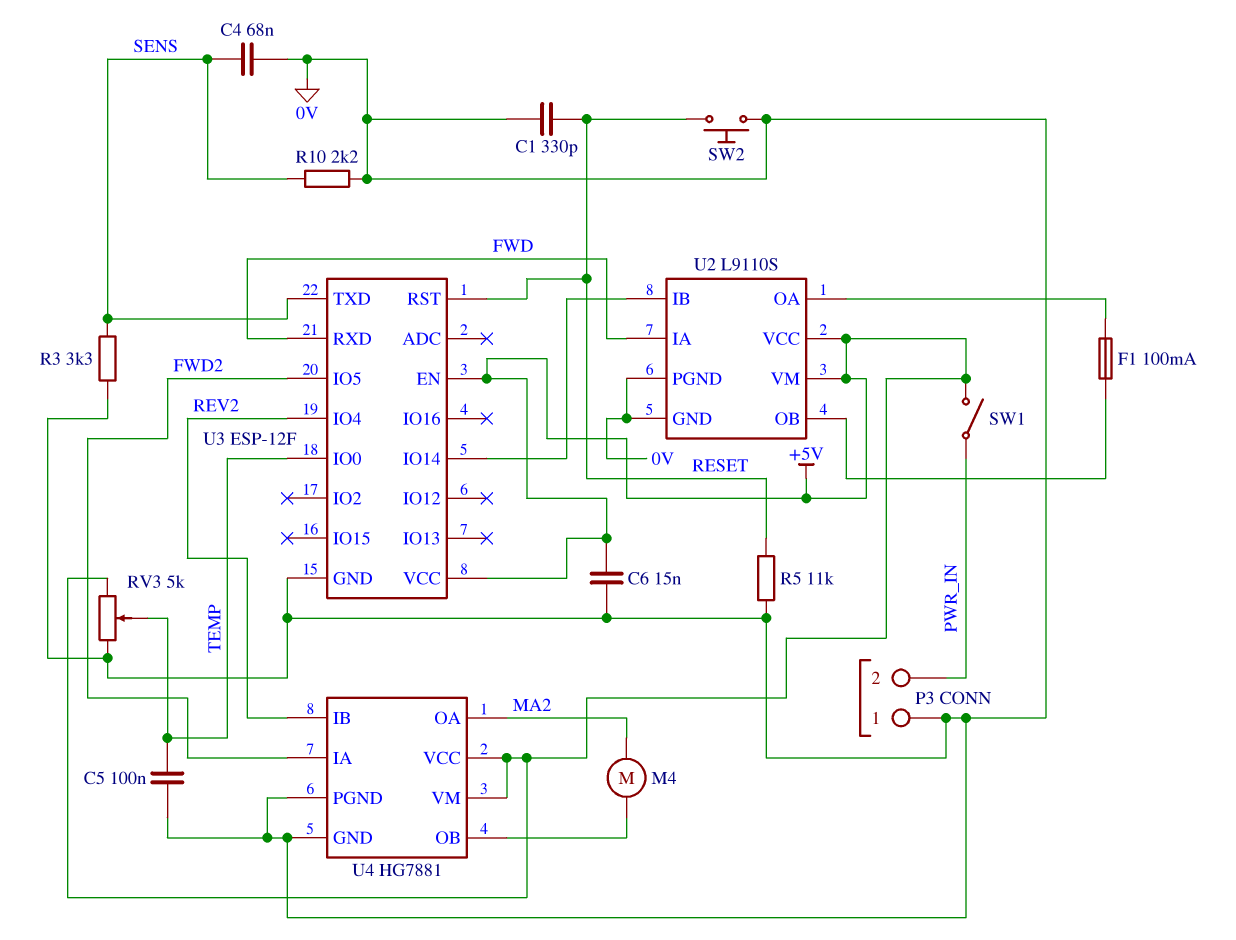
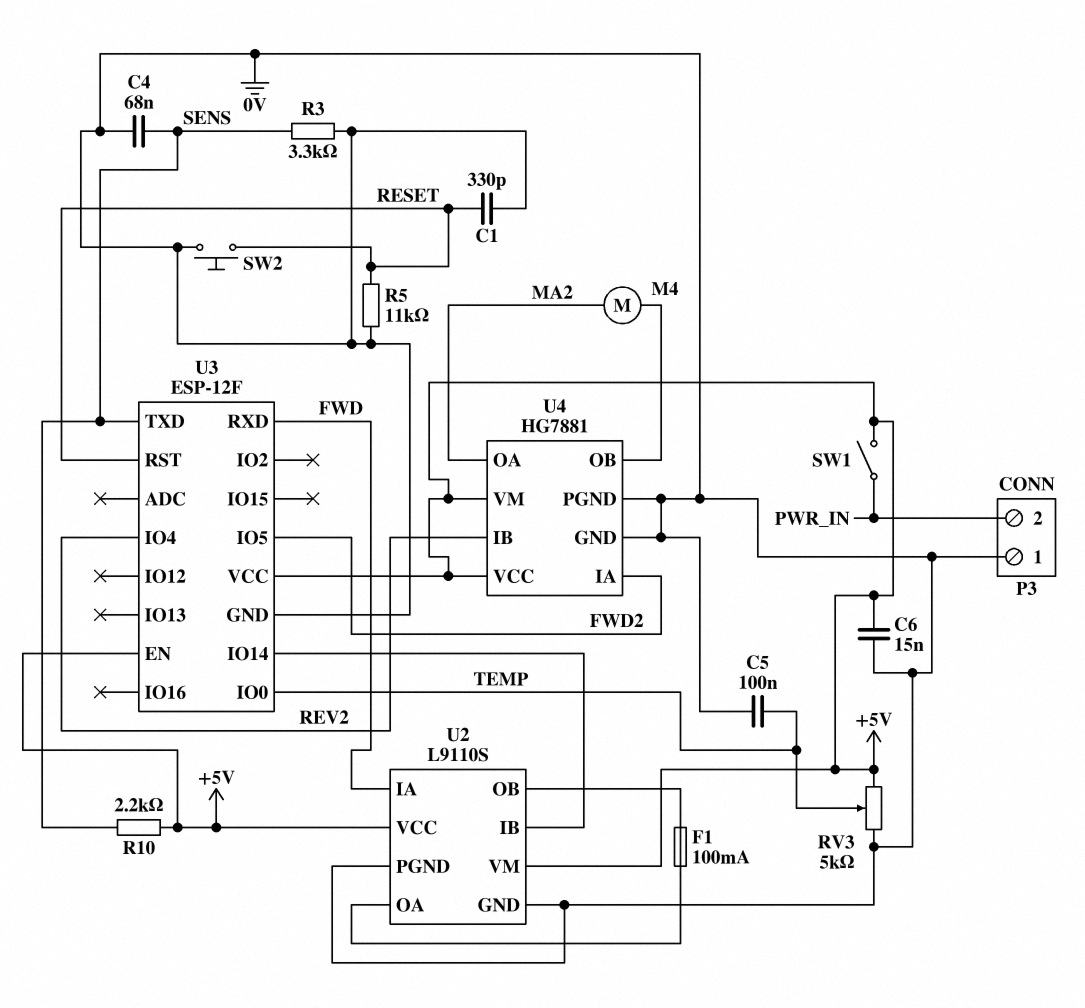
R10: 2.2k (0V, SENS) -> 2.2k (+5V, SENS)

